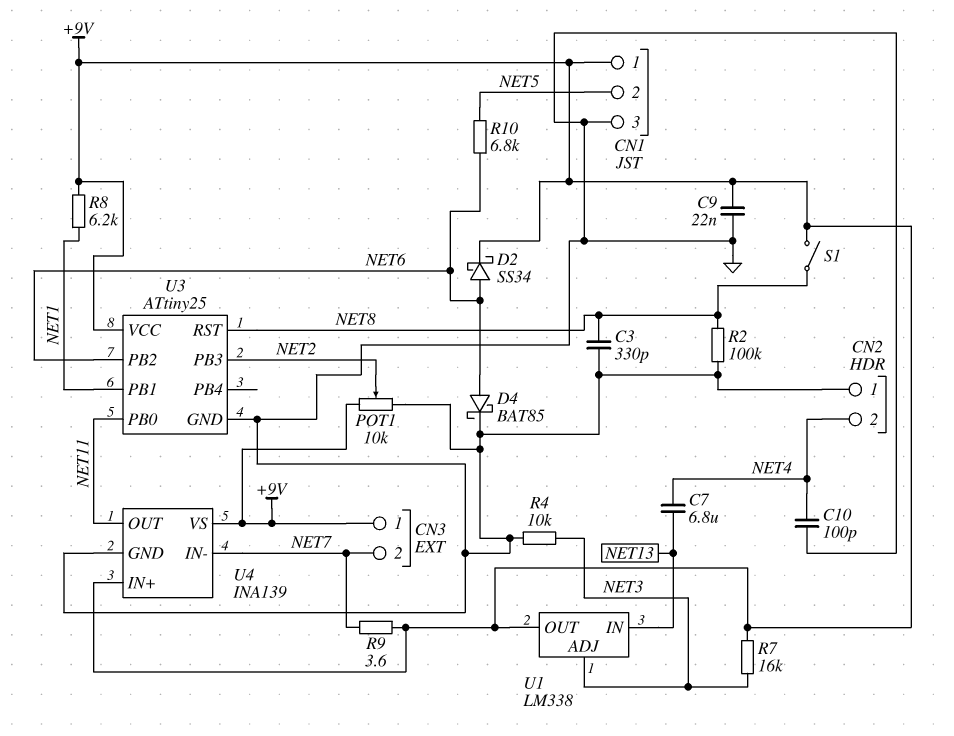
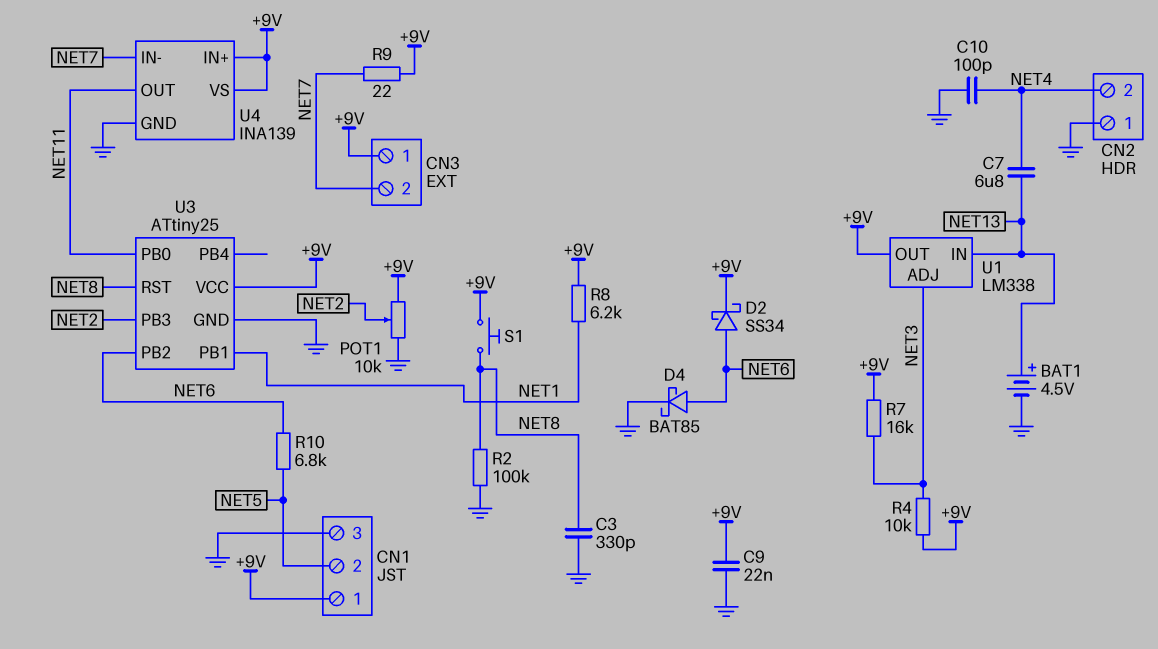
BAT1: none -> 4.5V (plus NET13, minus GND)
R4: 10k (GND, NET3) -> 10k (+9V, NET3)
R9: 3.6 (+9V, NET7) -> 22 (+9V, NET7)
S1: switch (+9V, NET8) -> button (+9V, NET8)

